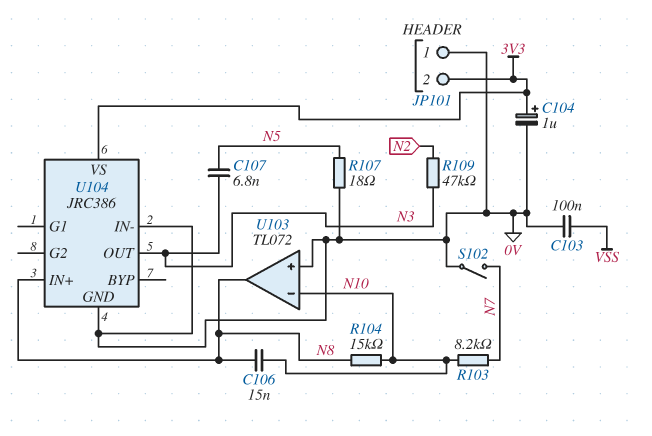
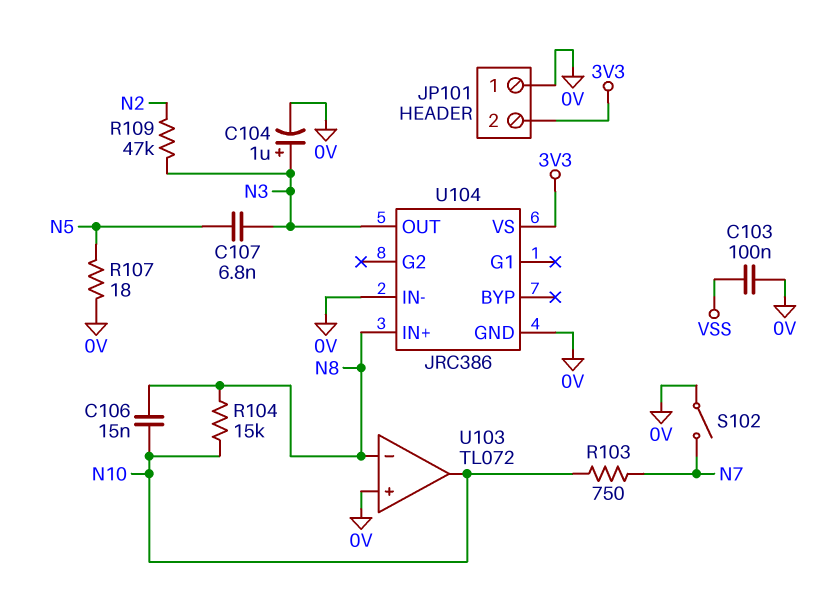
C104: 1uF (plus 3V3, minus 0V) -> 1uF (plus N3, minus 0V)
R103: 8.2k (N7, N10) -> 750 (N7, N10)
U103 pin in-: N10 -> N8
U103 pin out: N8 -> N10

